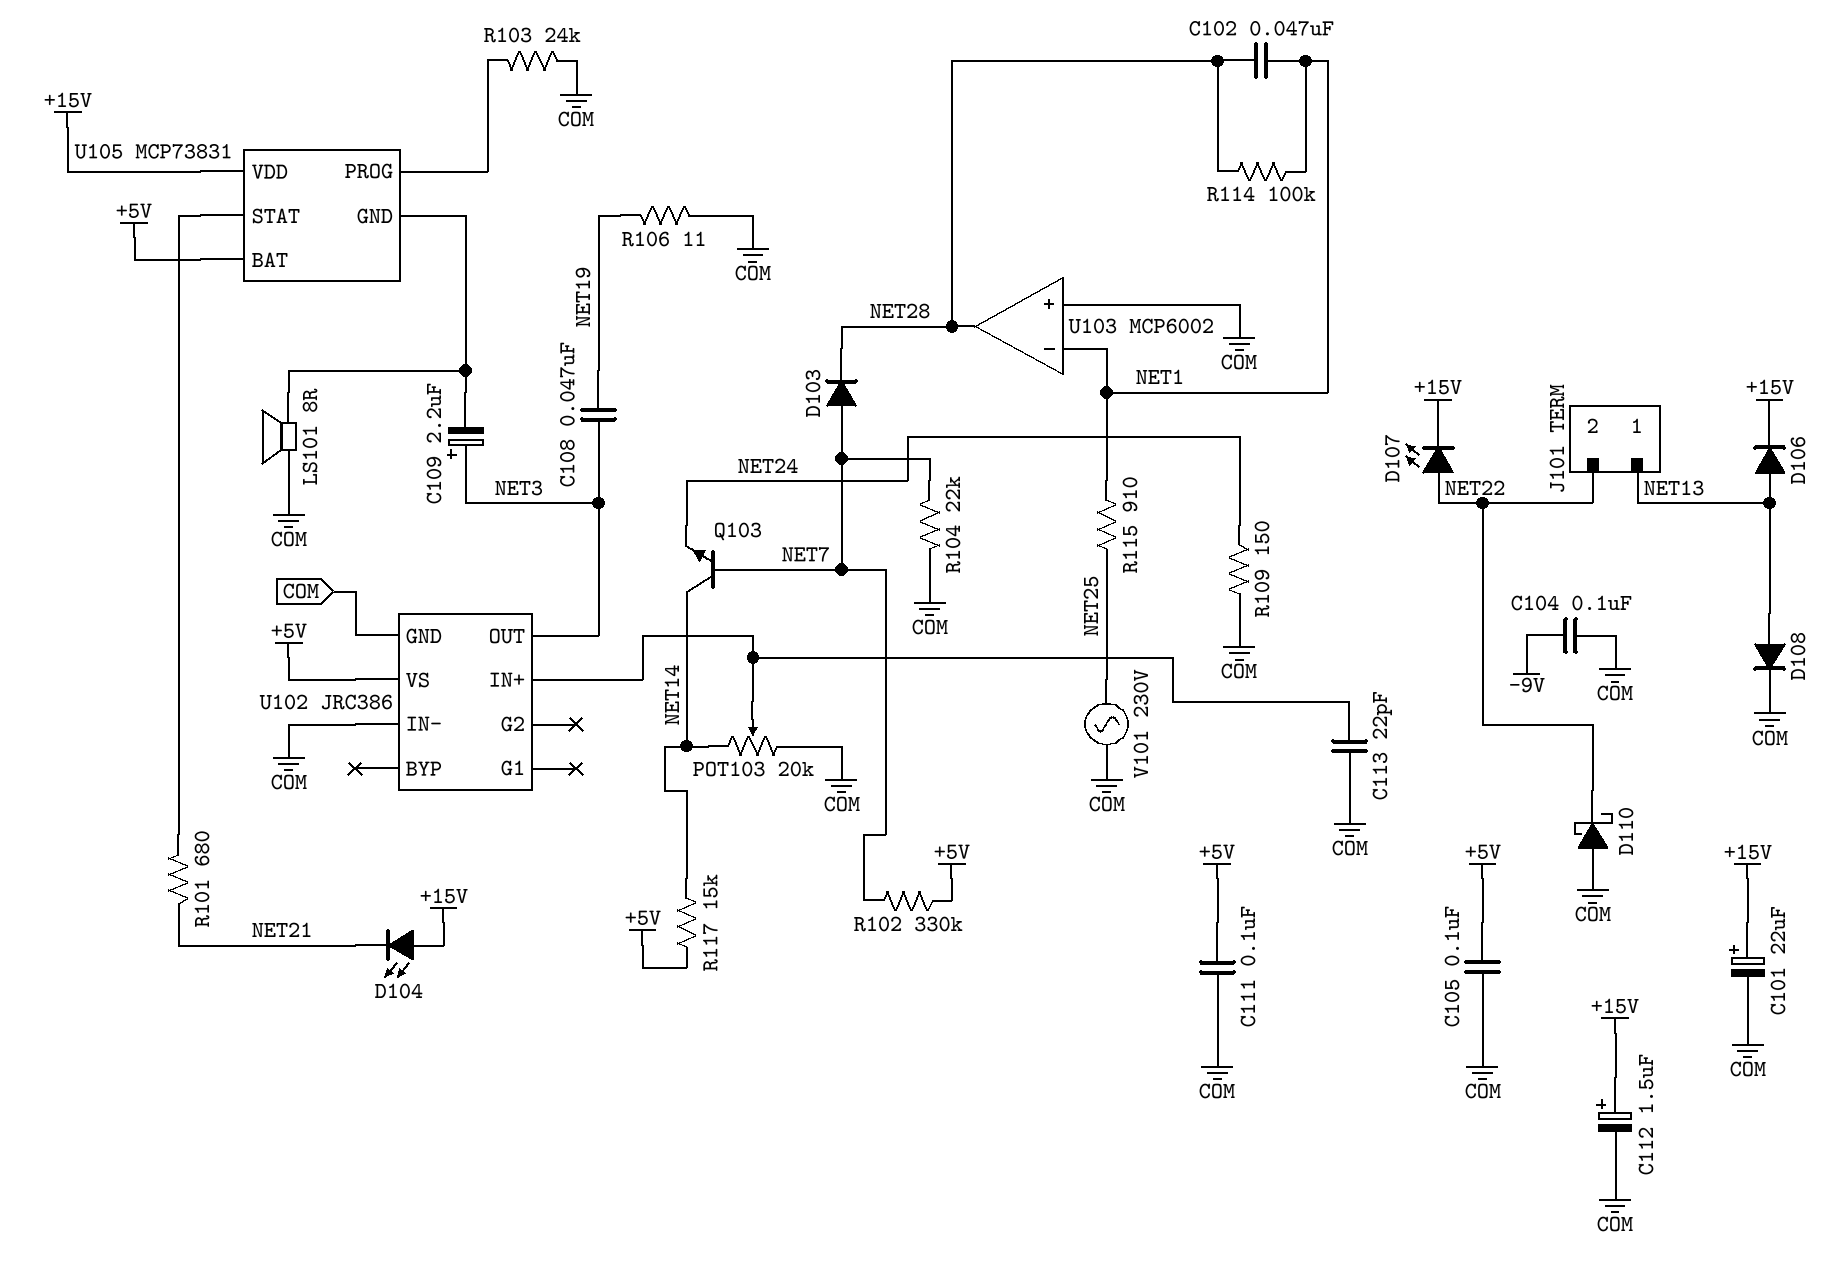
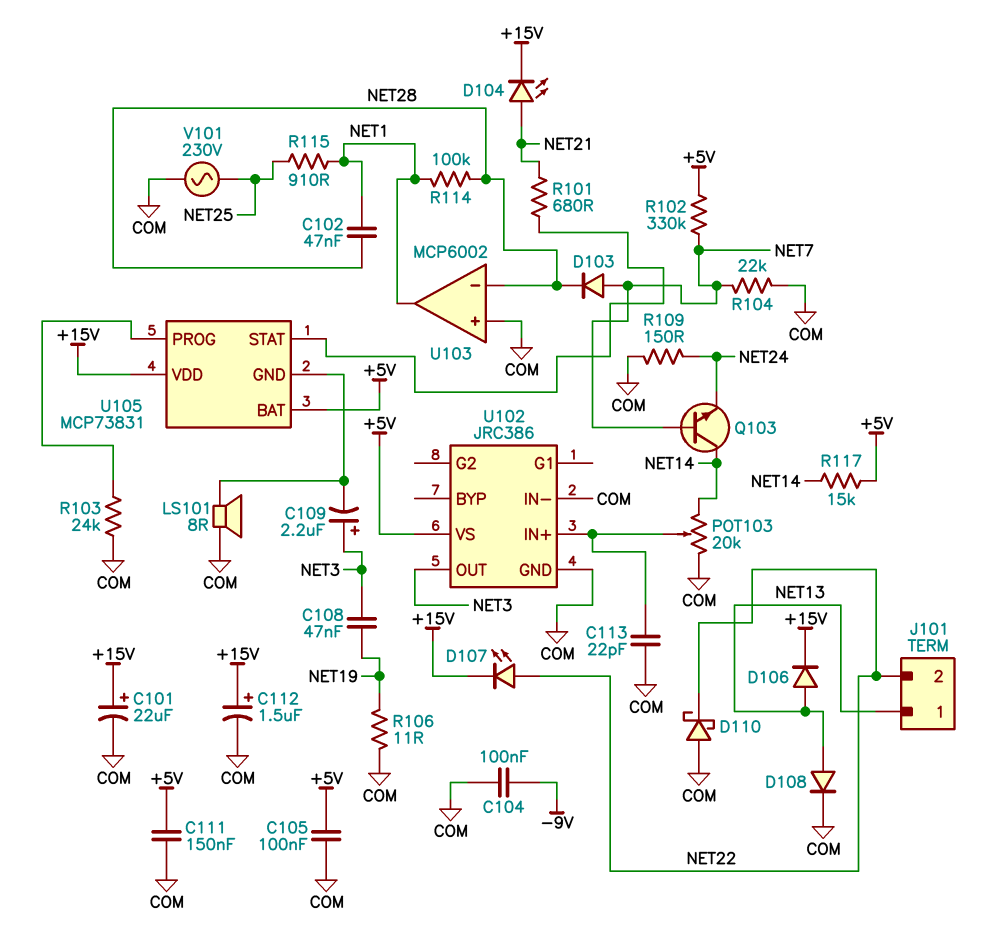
C111: 100nF (+5V, COM) -> 150nF (+5V, COM)
D104: LED (A +15V, K NET21) -> LED (A NET21, K +15V)
U103 pin in-: NET1 -> NET28
U103 pin out: NET28 -> NET1

